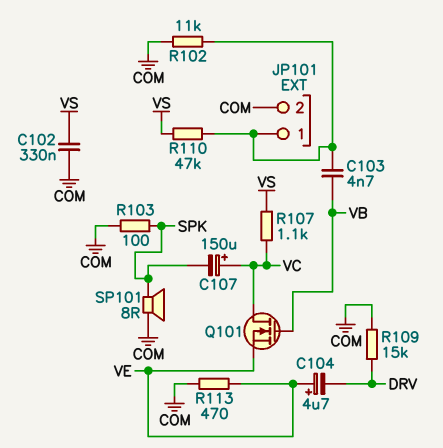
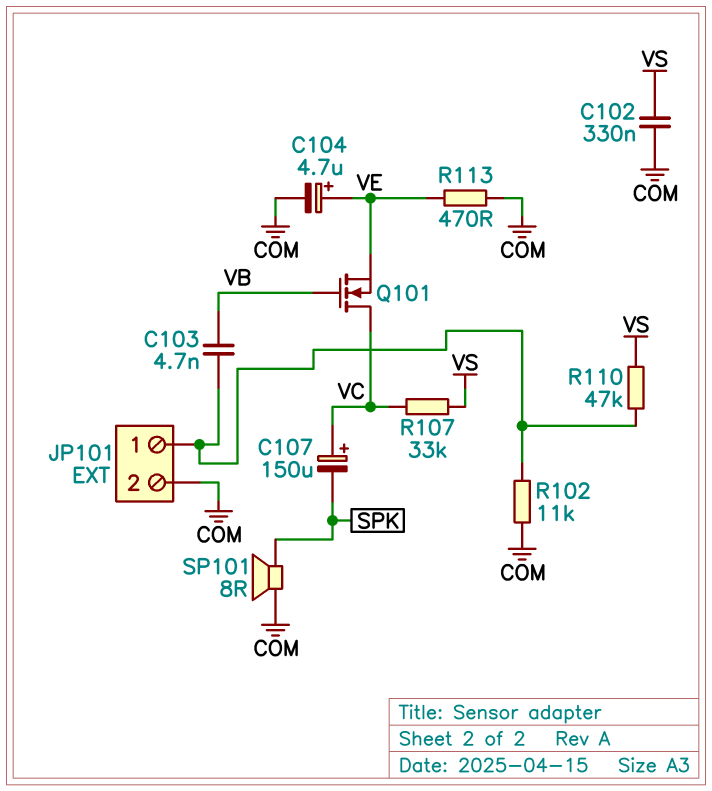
C104: 4.7uF (plus VE, minus DRV) -> 4.7uF (plus VE, minus COM)
R103: 100 (COM, SPK) -> none
R107: 1.1k (VC, VS) -> 33k (VC, VS)
R109: 15k (COM, DRV) -> none

